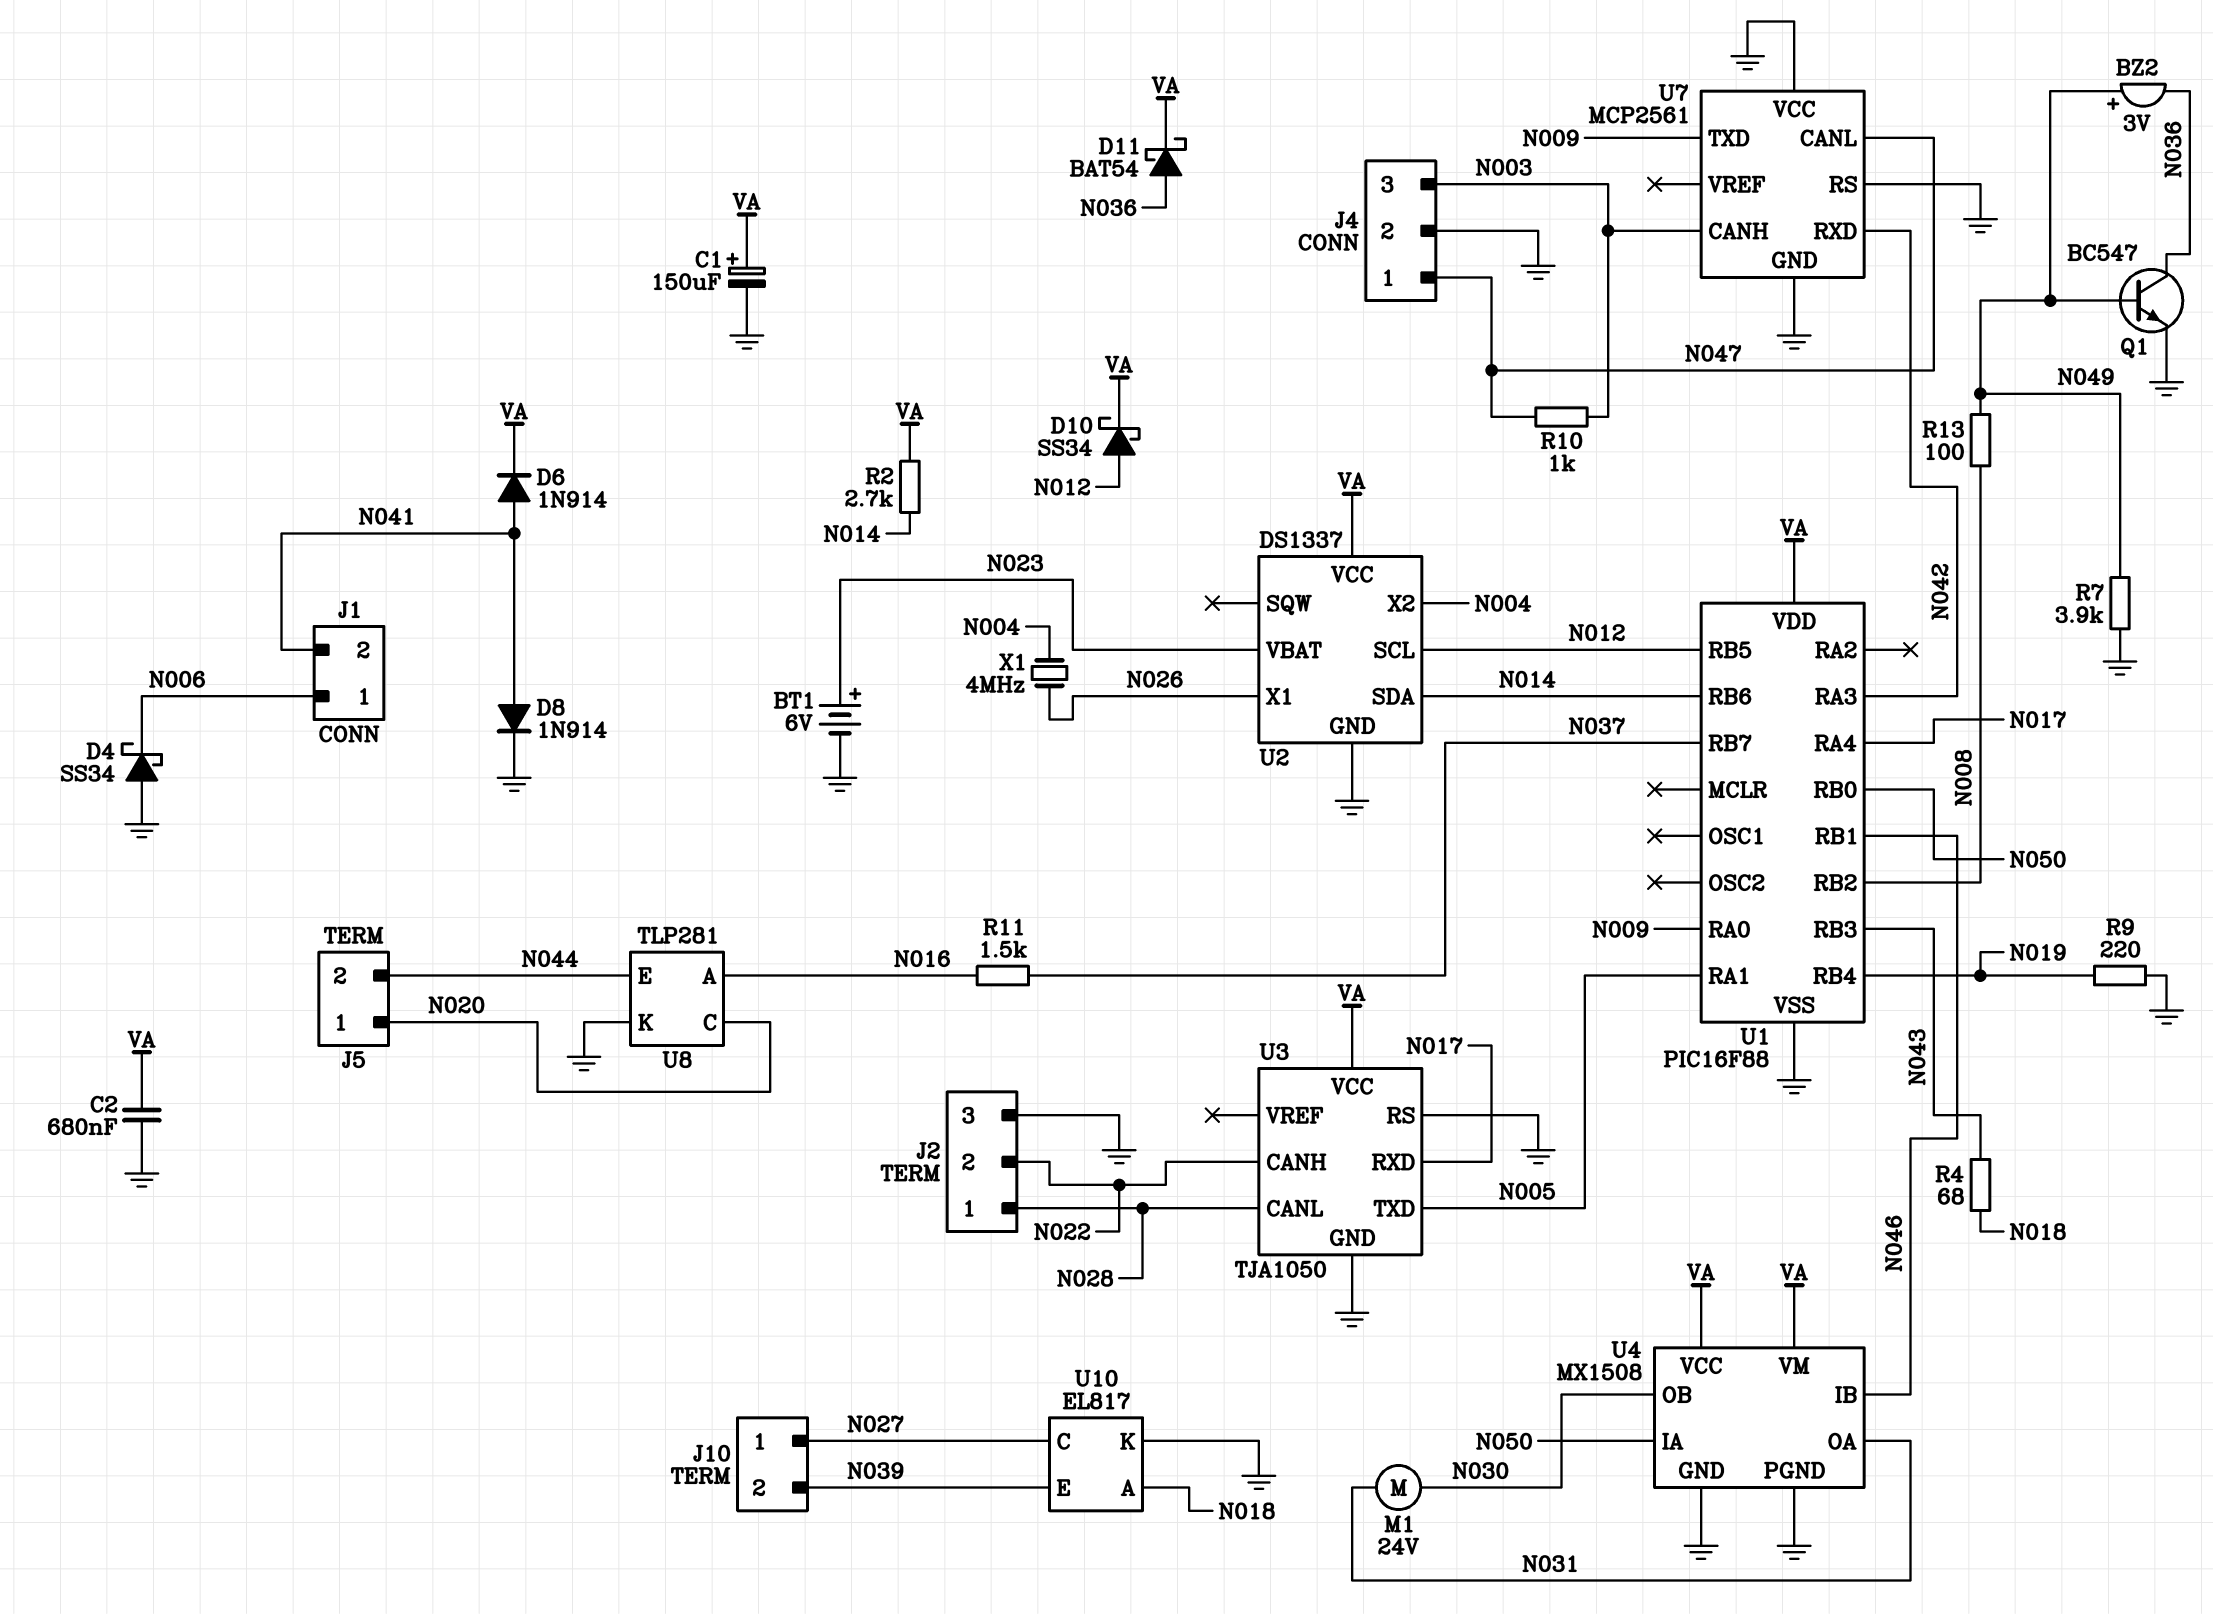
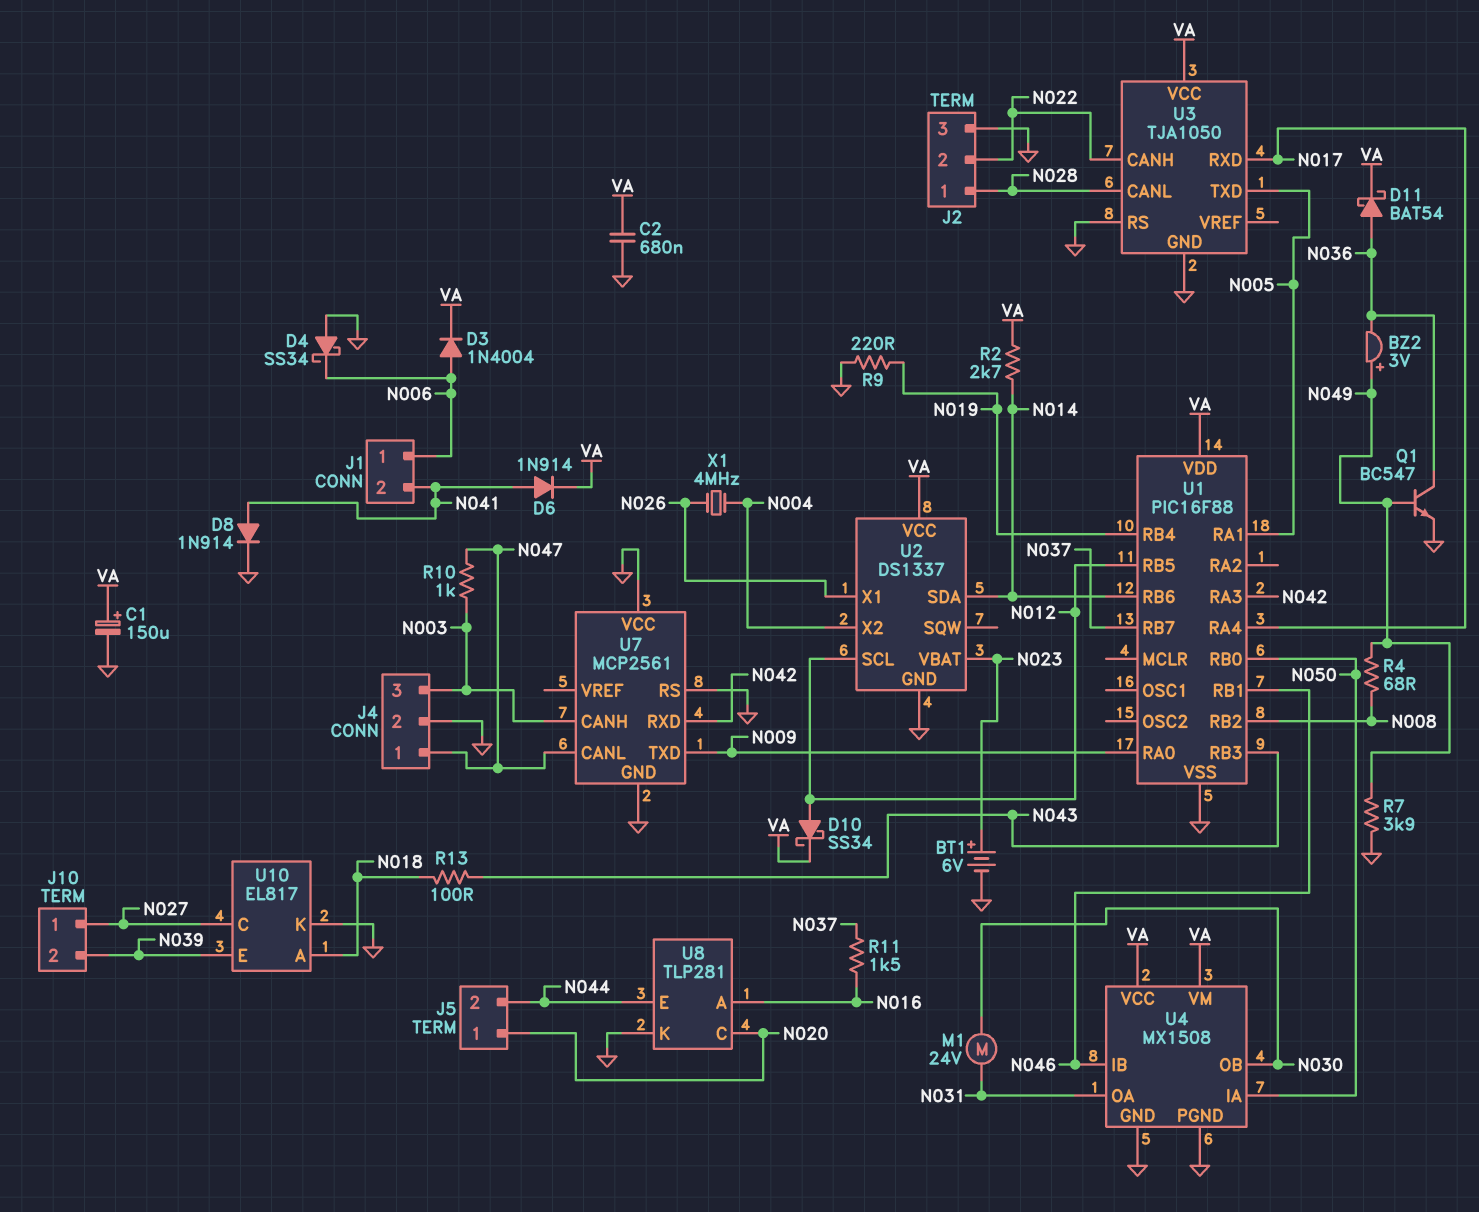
D3: none -> diode 1N4004 (A N006, K VA)
R4: 68 (N018, N043) -> 68 (N008, N049)
R13: 100 (N008, N049) -> 100 (N018, N043)

